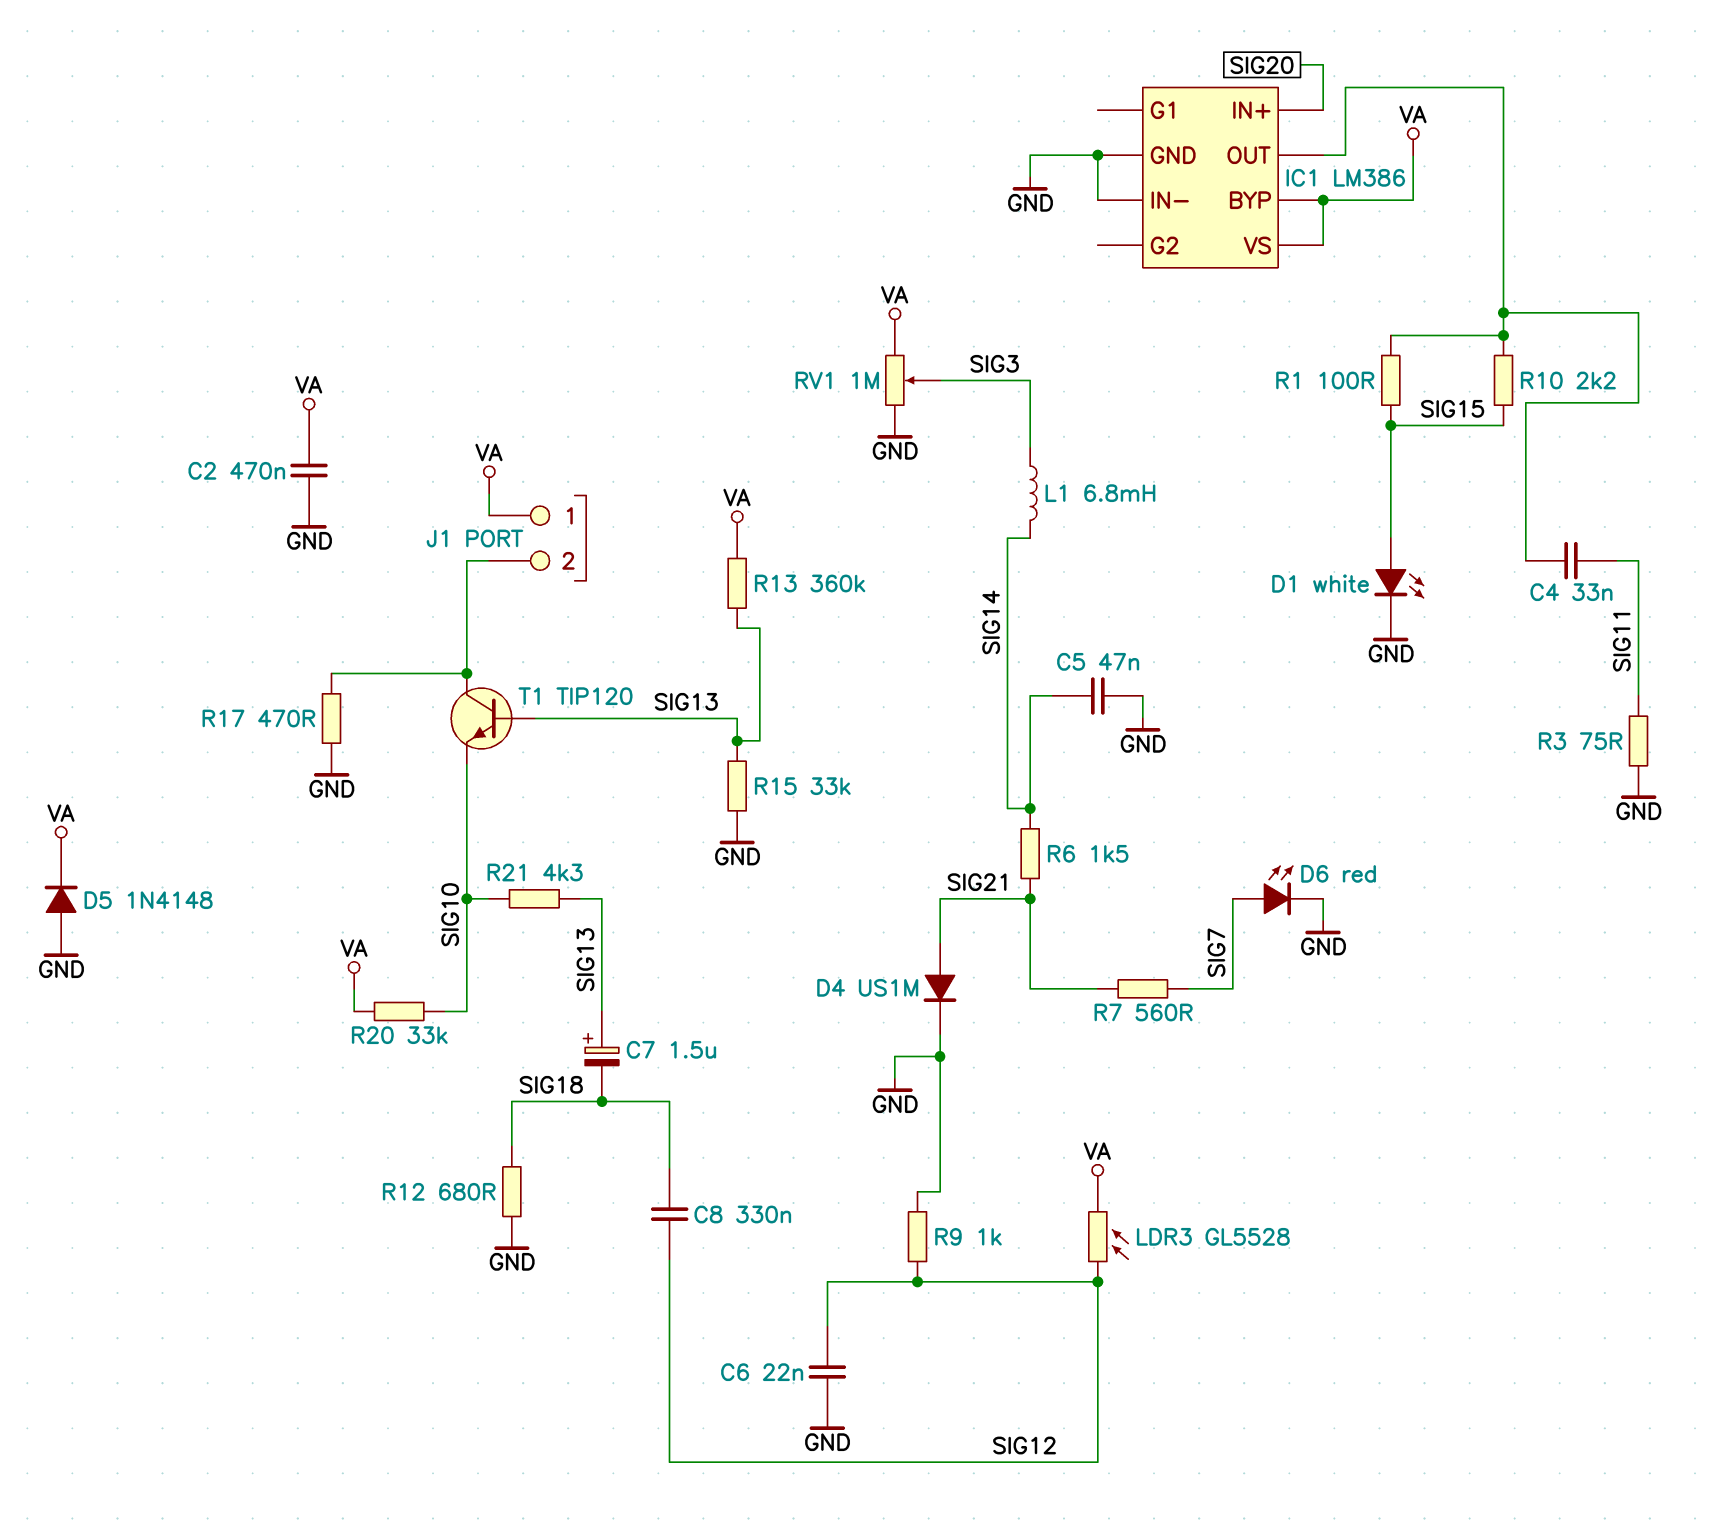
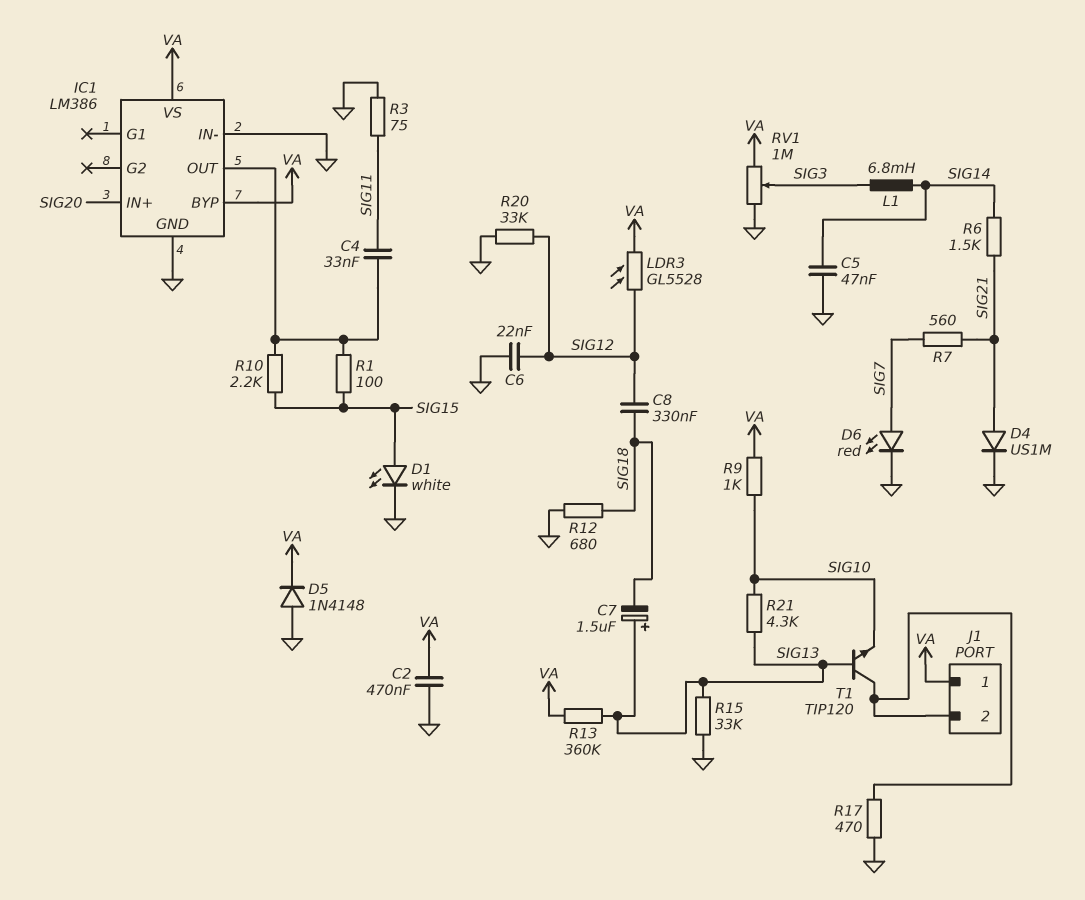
R9: 1k (GND, SIG12) -> 1k (SIG10, VA)
R20: 33k (SIG10, VA) -> 33k (GND, SIG12)

